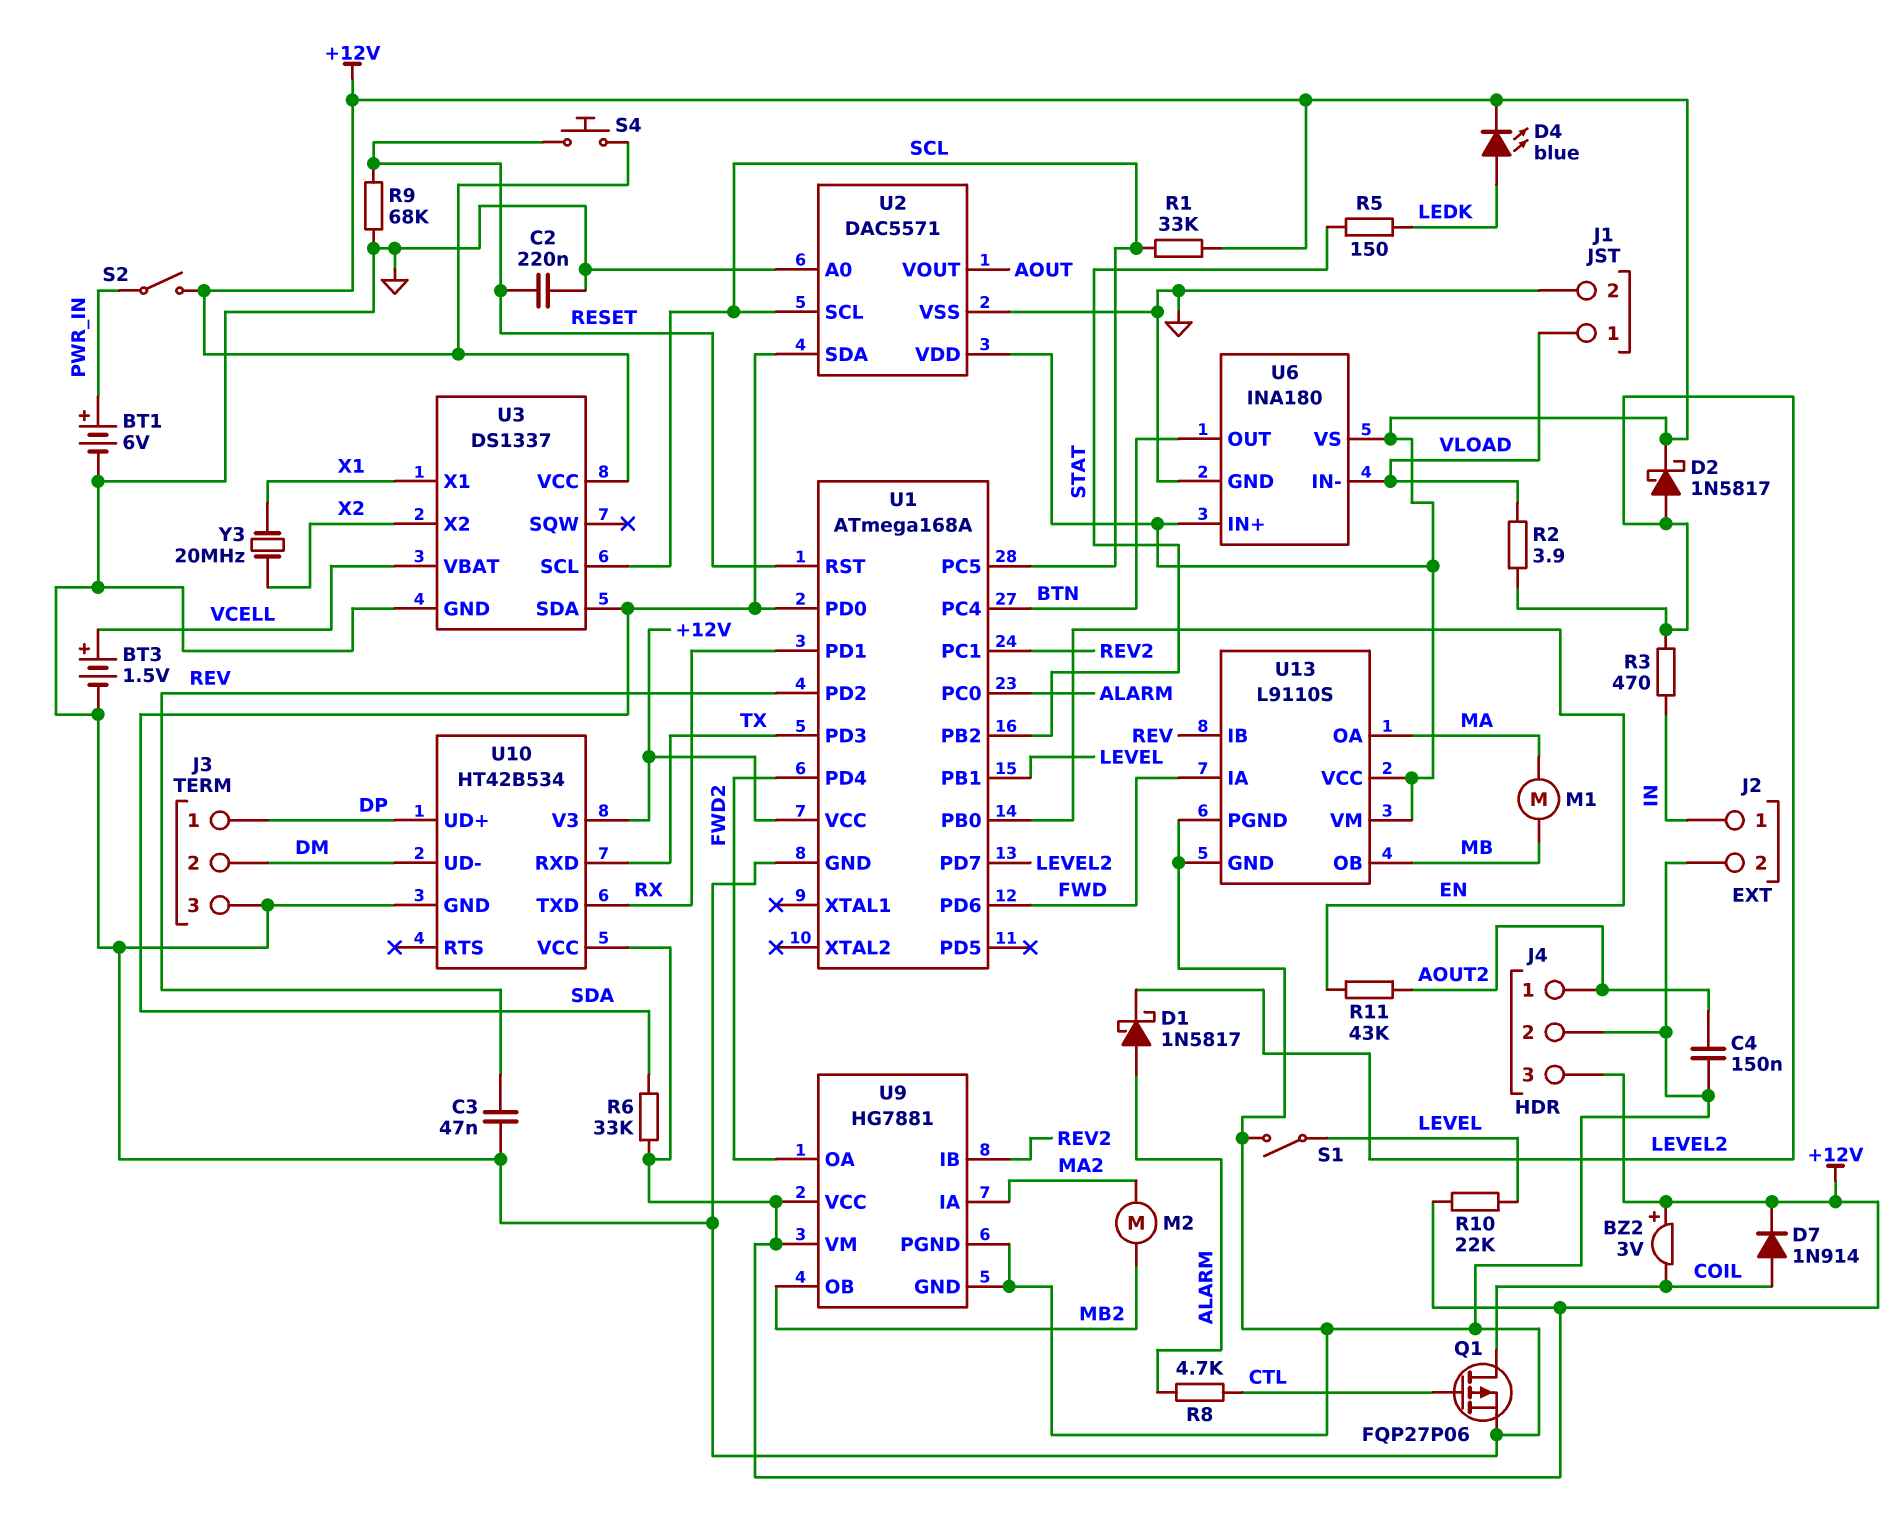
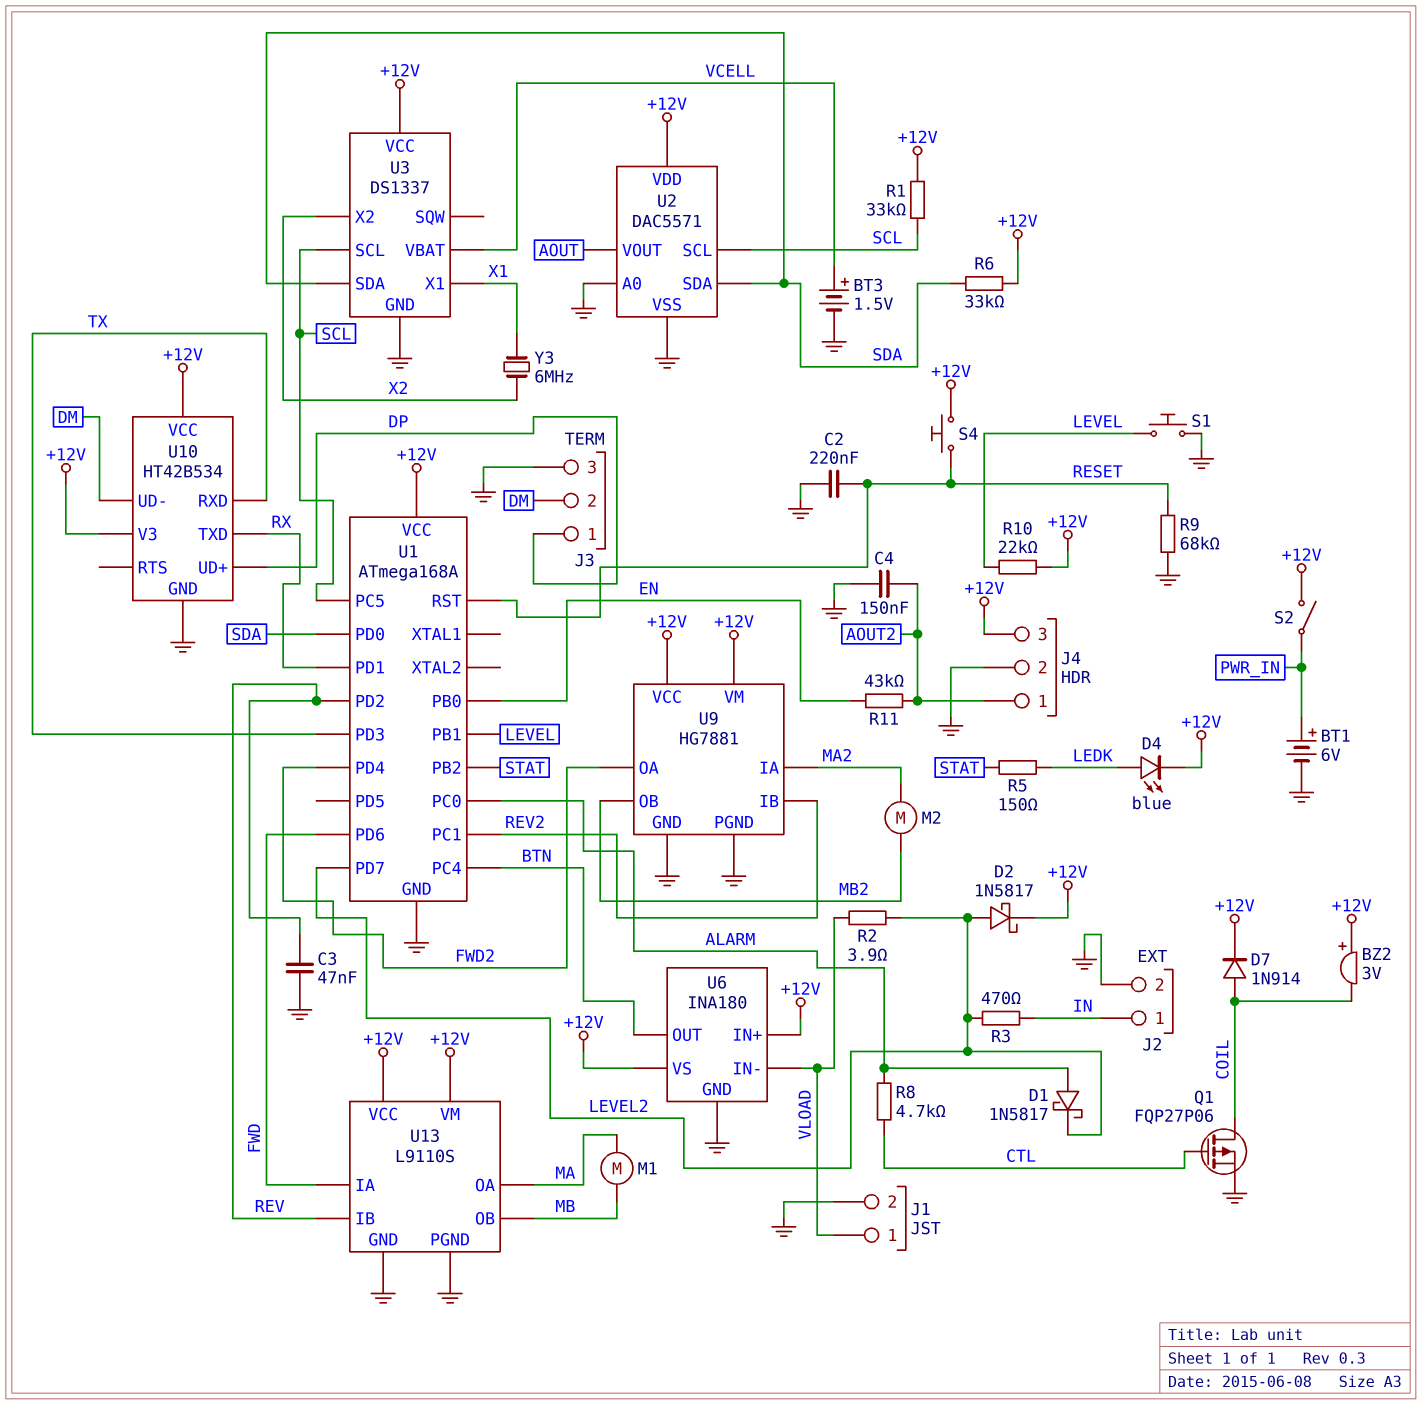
S1: switch (GND, LEVEL) -> button (GND, LEVEL)
Y3: 20MHz (X1, X2) -> 6MHz (X1, X2)

